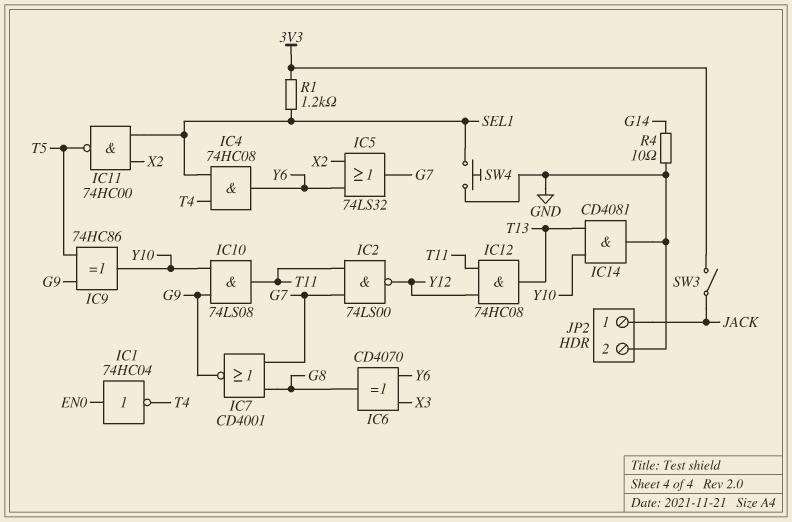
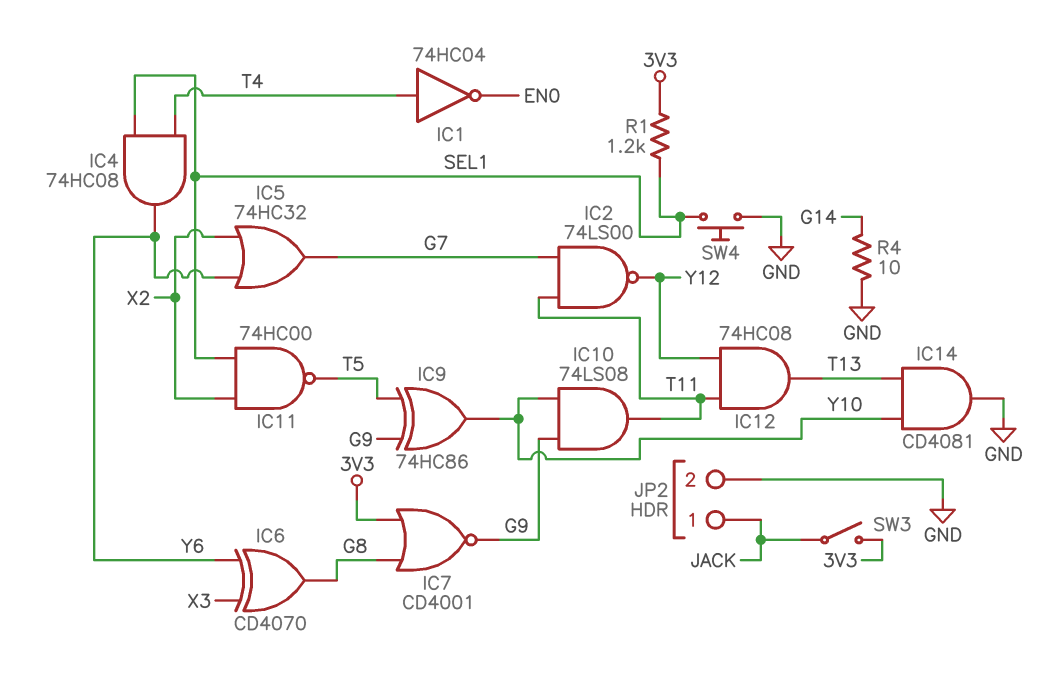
IC1: NOT 74HC04 (in EN0, out T4) -> NOT 74HC04 (in T4, out EN0)
IC5: OR 74LS32 (in X2, in Y6, out G7) -> OR 74HC32 (in X2, in Y6, out G7)
IC7: NOR CD4001 (in G7, in G8, out G9) -> NOR CD4001 (in 3V3, in G8, out G9)

